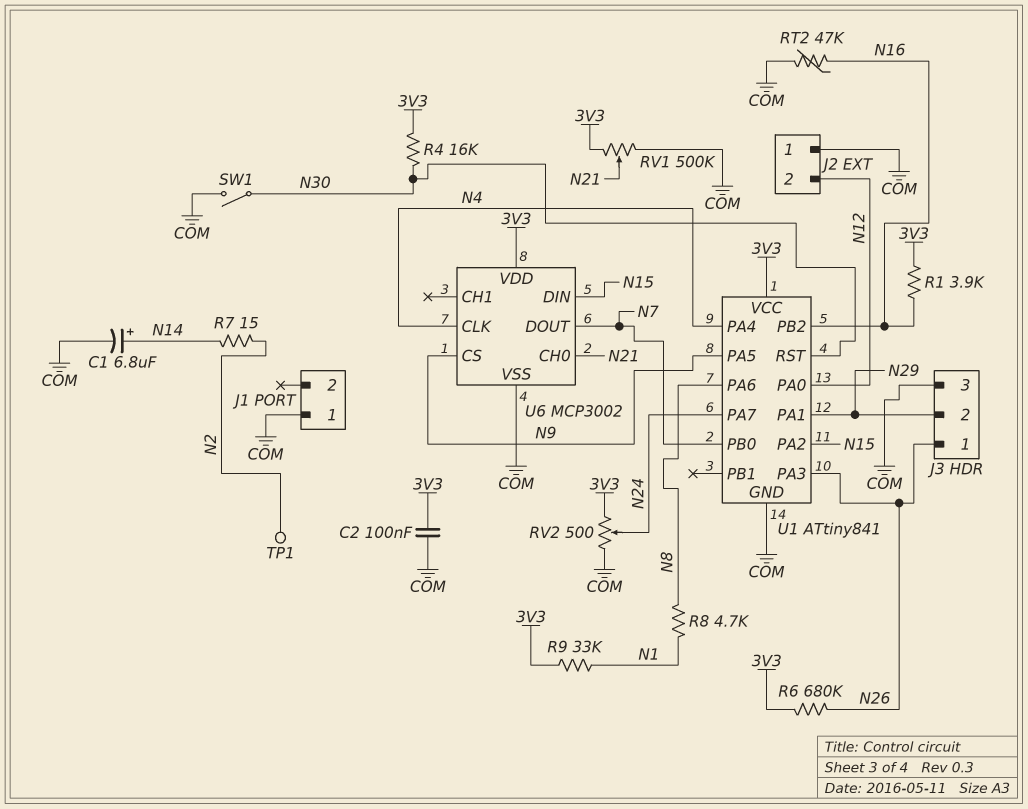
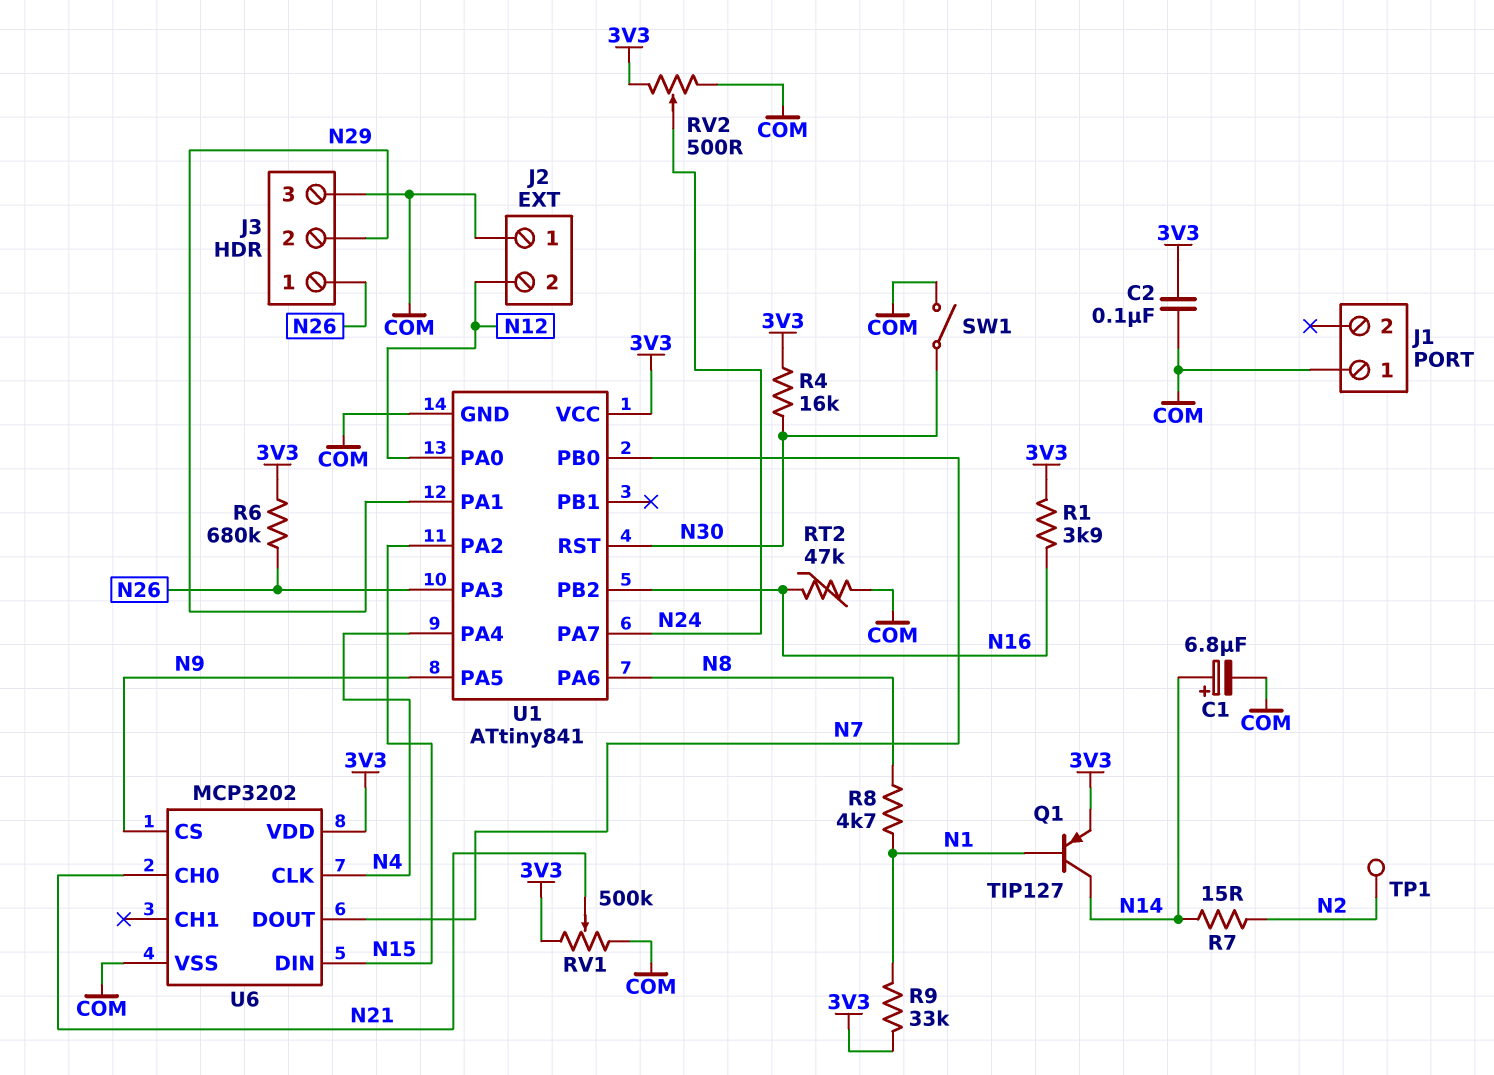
Q1: none -> PNP TIP127 (B N1, C N14, E 3V3)
U6: MCP3002 -> MCP3202

